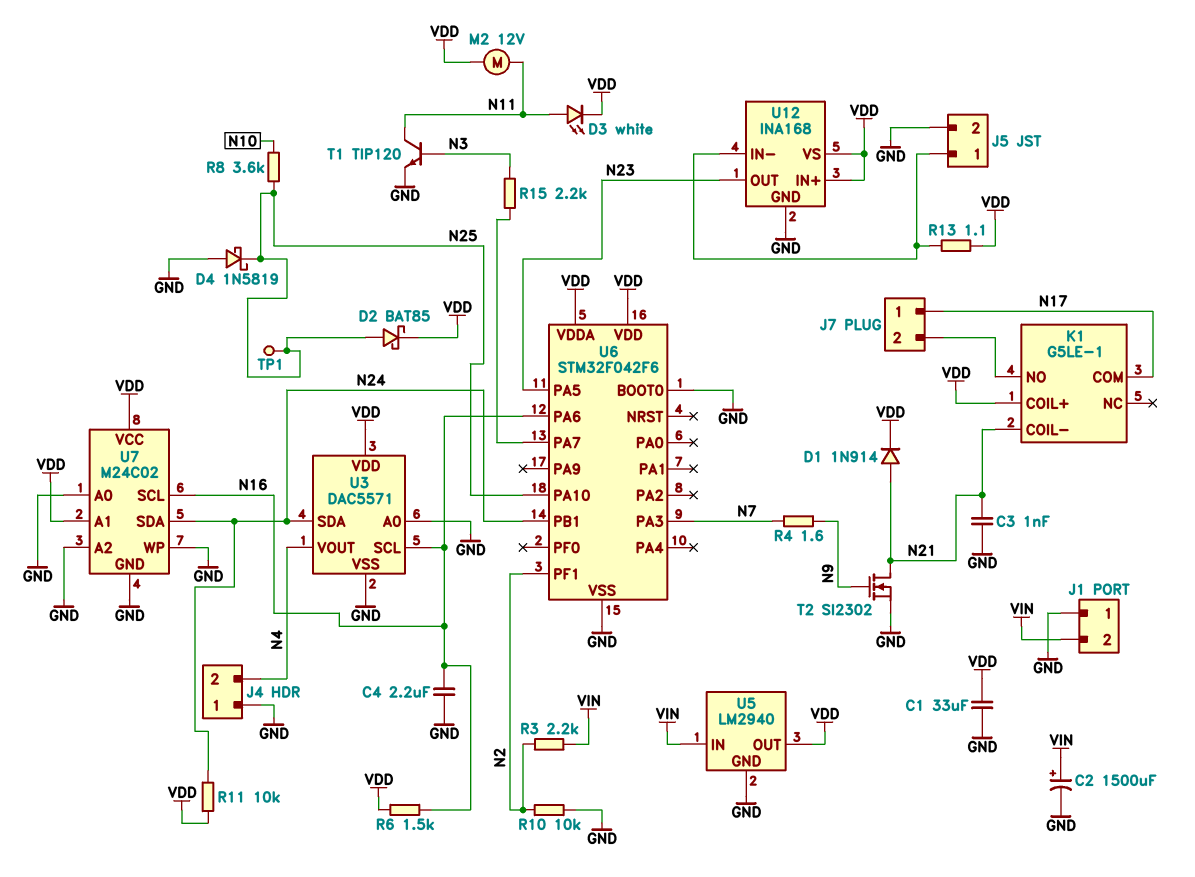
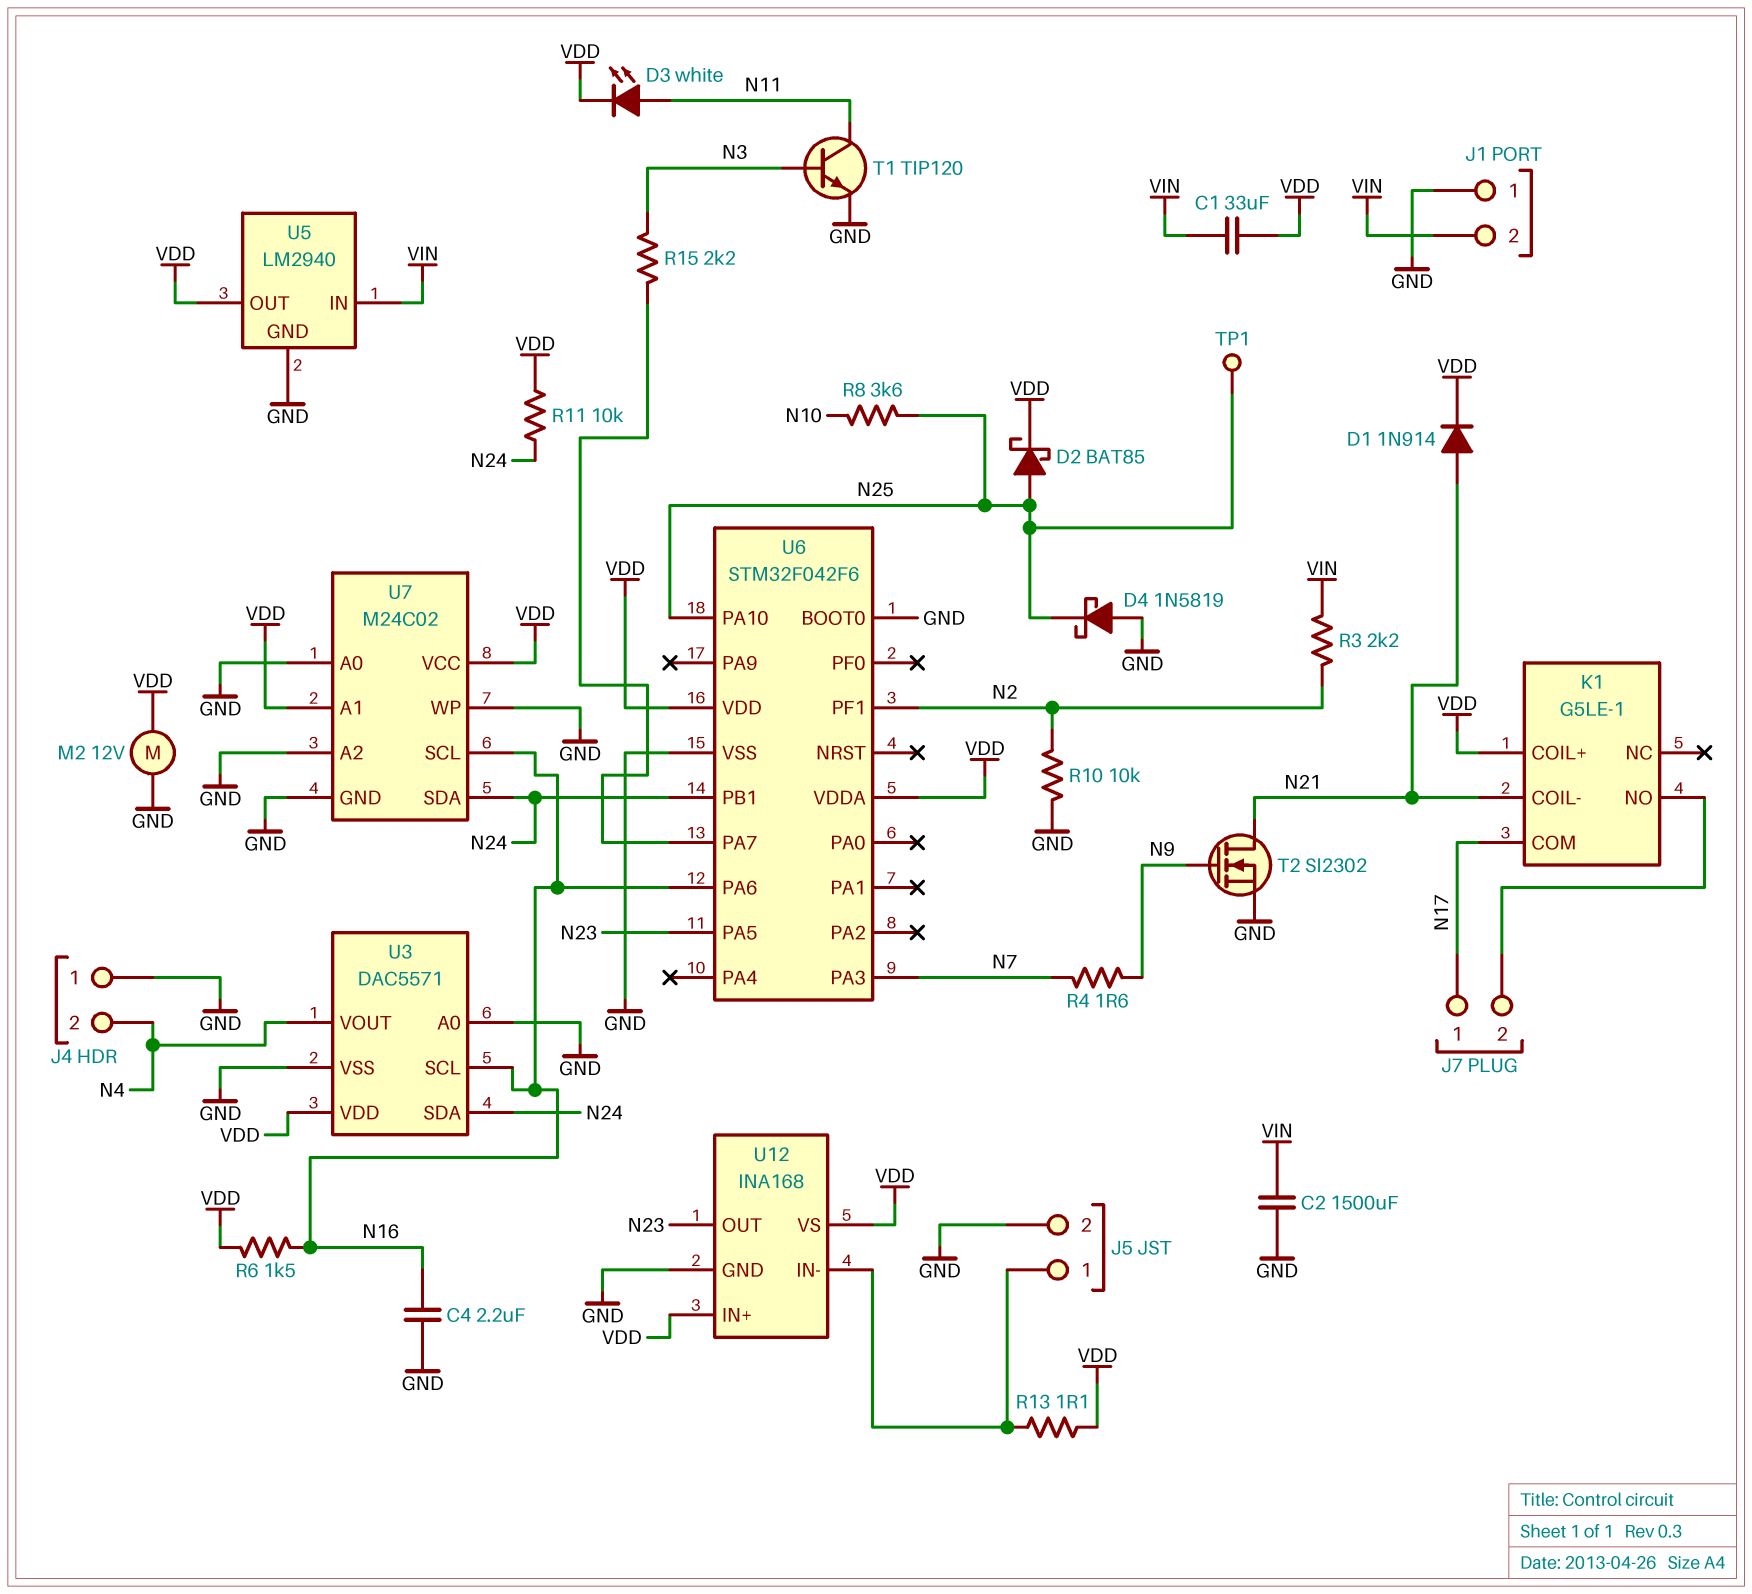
C1: 33uF (GND, VDD) -> 33uF (VDD, VIN)
C2: 1500uF (plus VIN, minus GND) -> 1500uF (GND, VIN)
C3: 1nF (GND, N21) -> none
M2: motor 12V (N11, VDD) -> motor 12V (GND, VDD)

